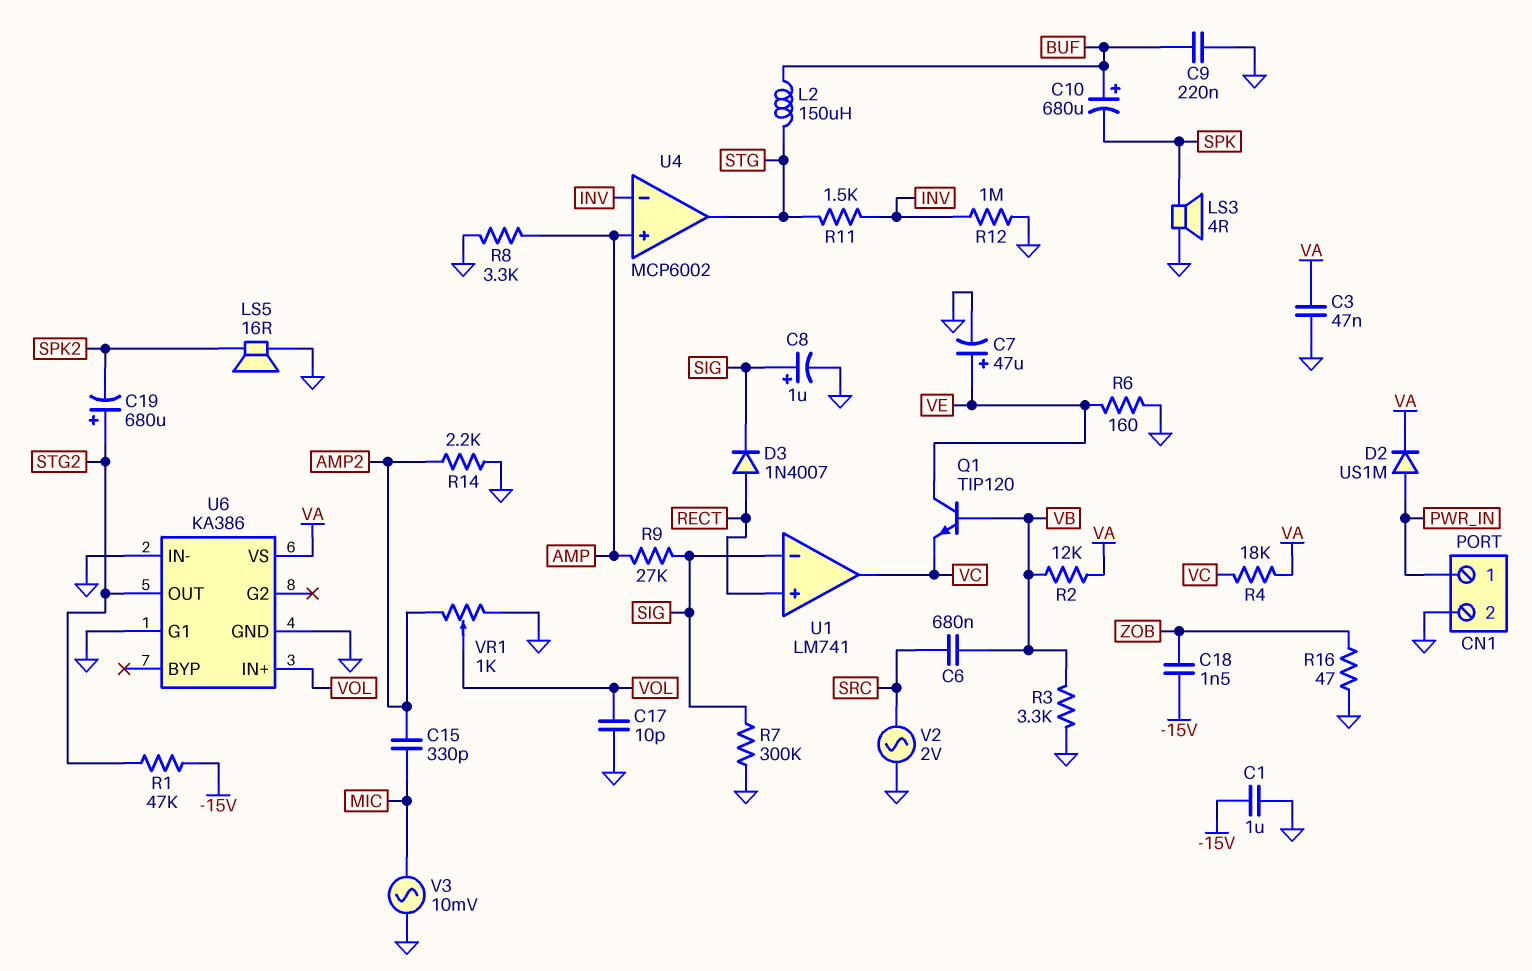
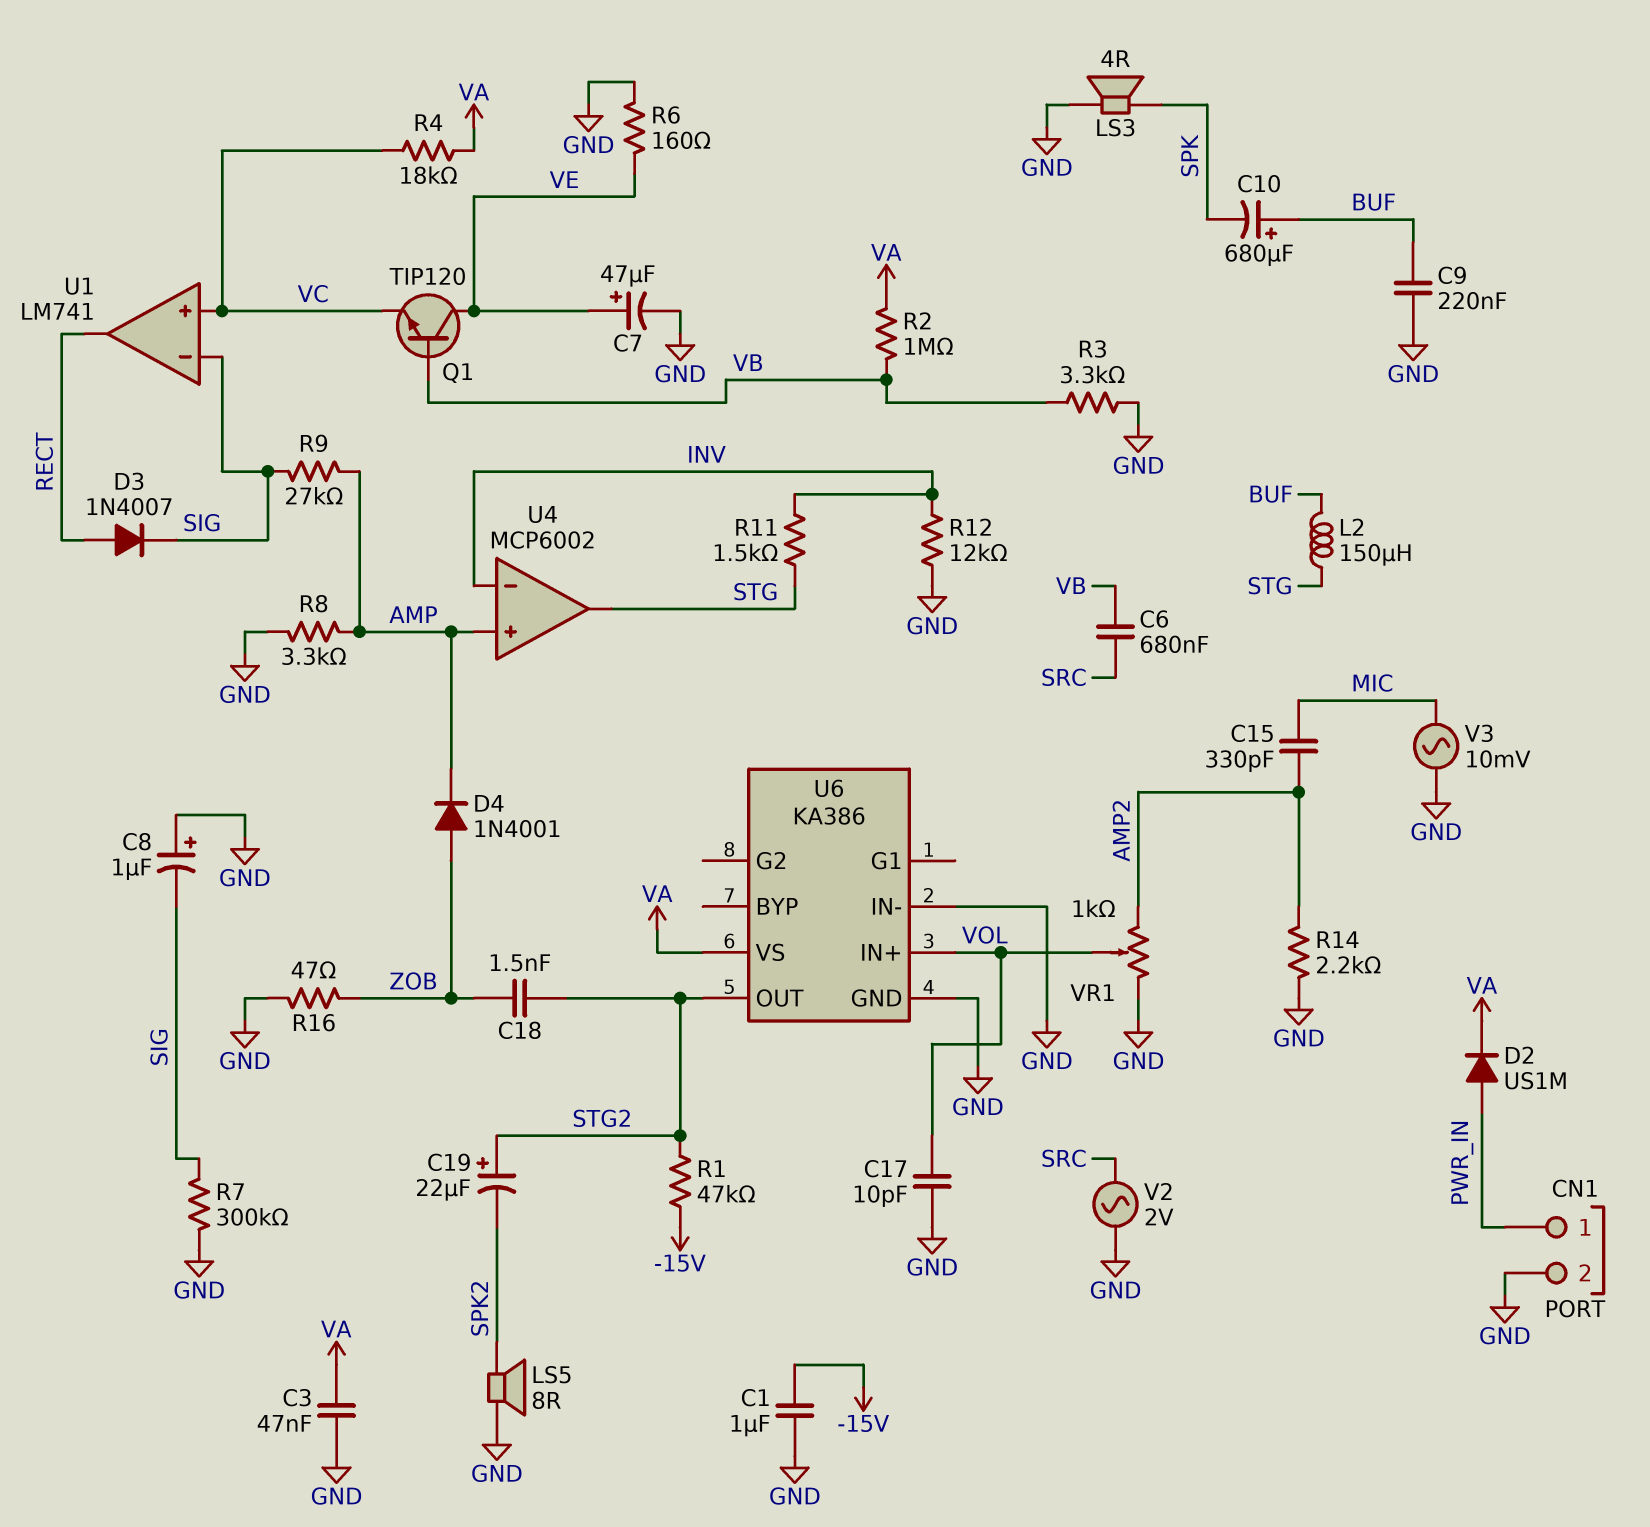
C8: 1uF (plus SIG, minus GND) -> 1uF (plus GND, minus SIG)
C18: 1.5nF (-15V, ZOB) -> 1.5nF (STG2, ZOB)
C19: 680uF (plus STG2, minus SPK2) -> 22uF (plus STG2, minus SPK2)
D4: none -> diode 1N4001 (A ZOB, K AMP)
LS5: speaker 16R (GND, SPK2) -> speaker 8R (GND, SPK2)
R2: 12k (VA, VB) -> 1M (VA, VB)
R12: 1M (GND, INV) -> 12k (GND, INV)
U1 pin in+: RECT -> VC
U1 pin out: VC -> RECT
U6 pin G1: GND -> none

